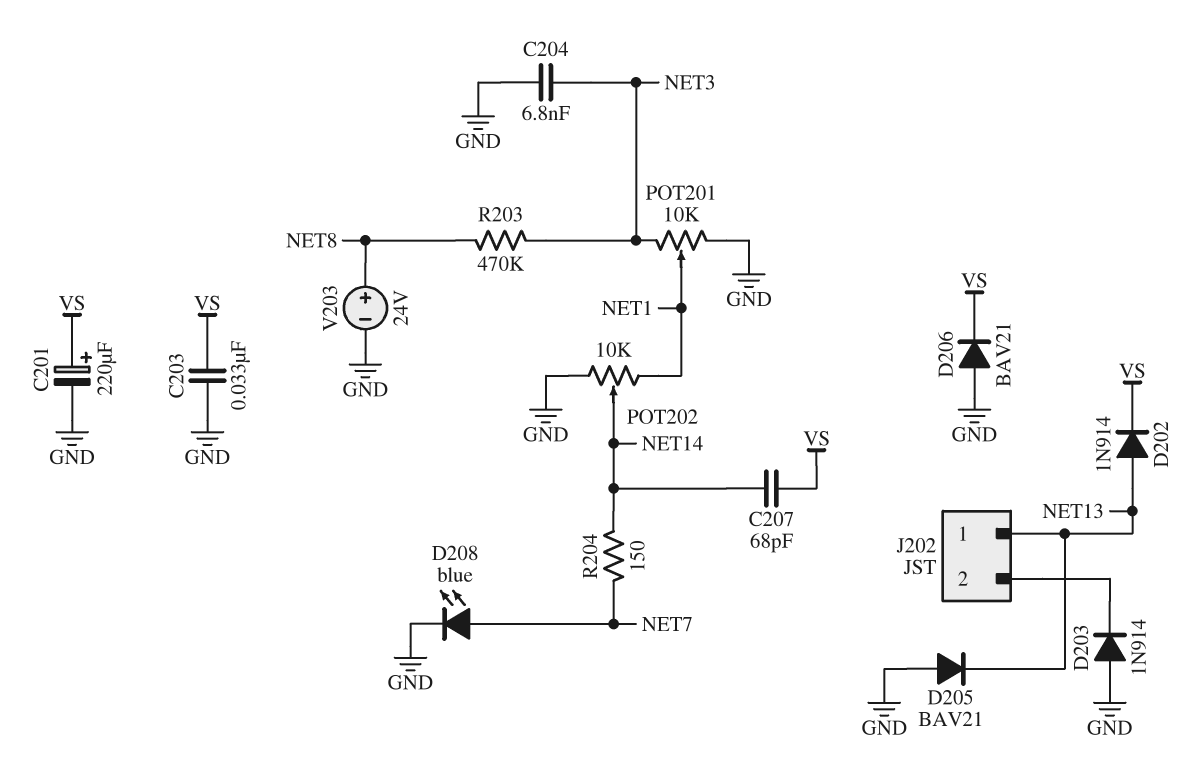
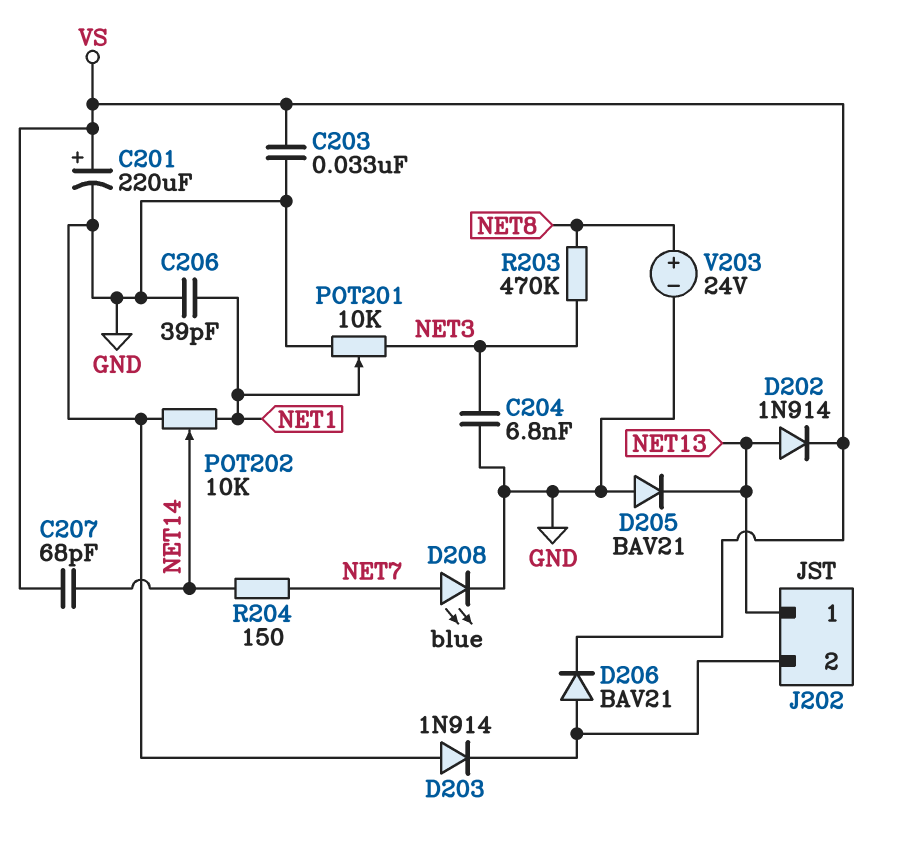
C206: none -> 39pF (GND, NET1)
D206: diode BAV21 (A GND, K VS) -> diode BAV21 (A J202/2, K VS)

